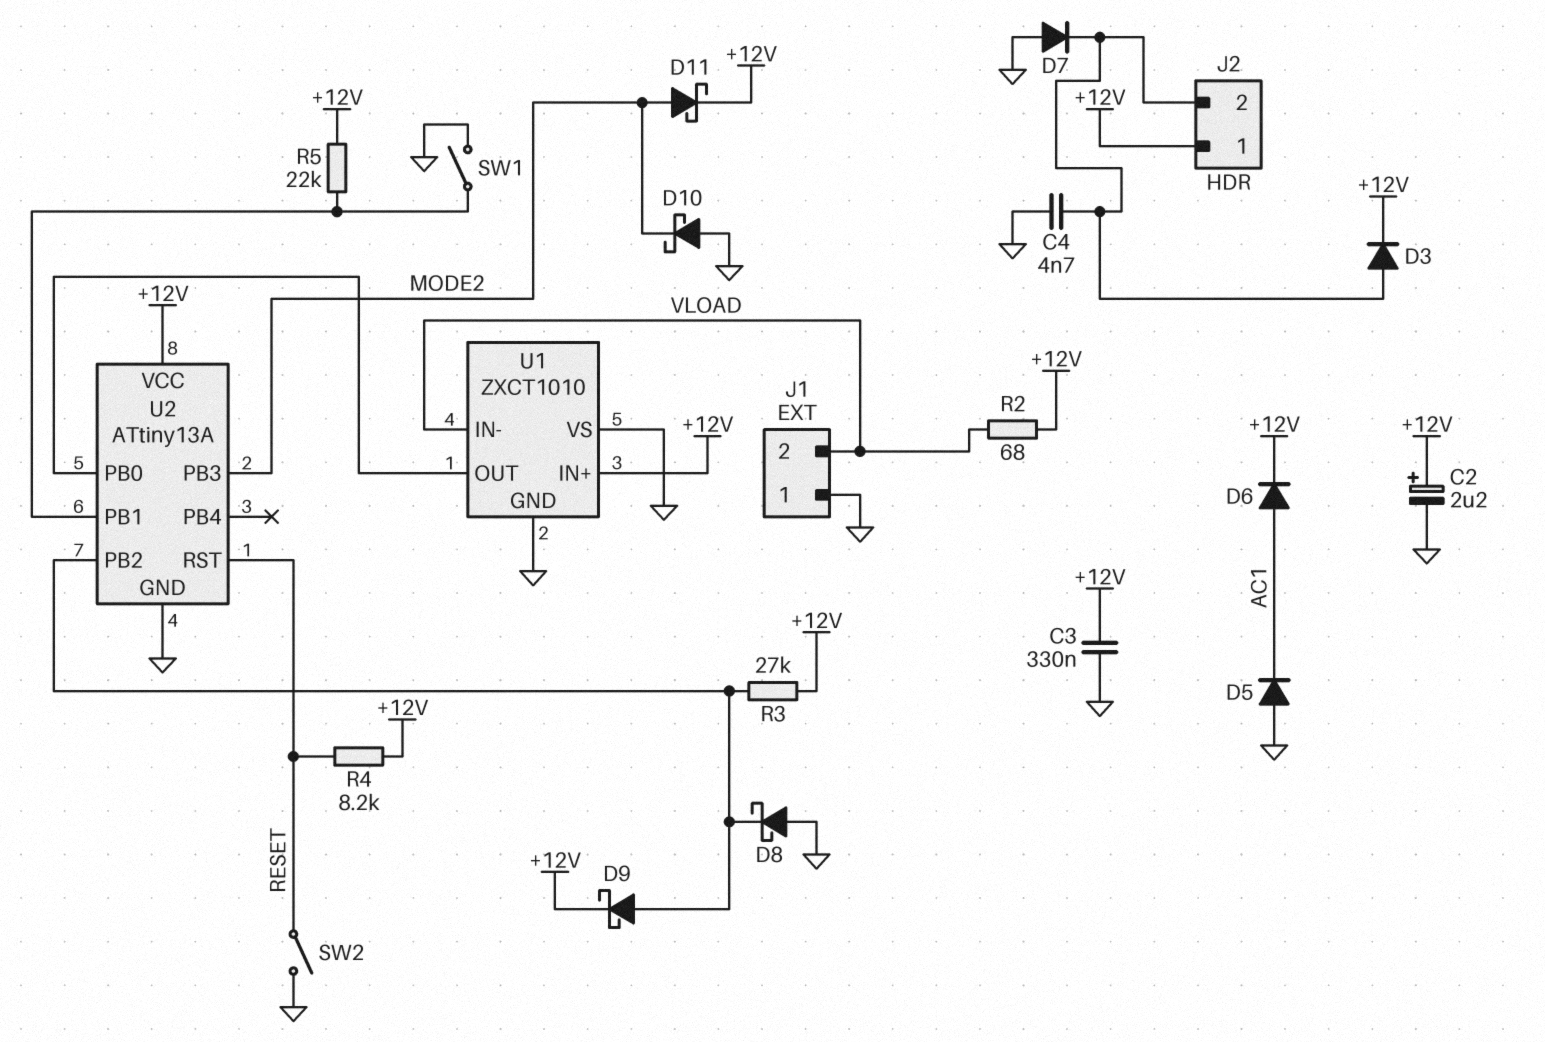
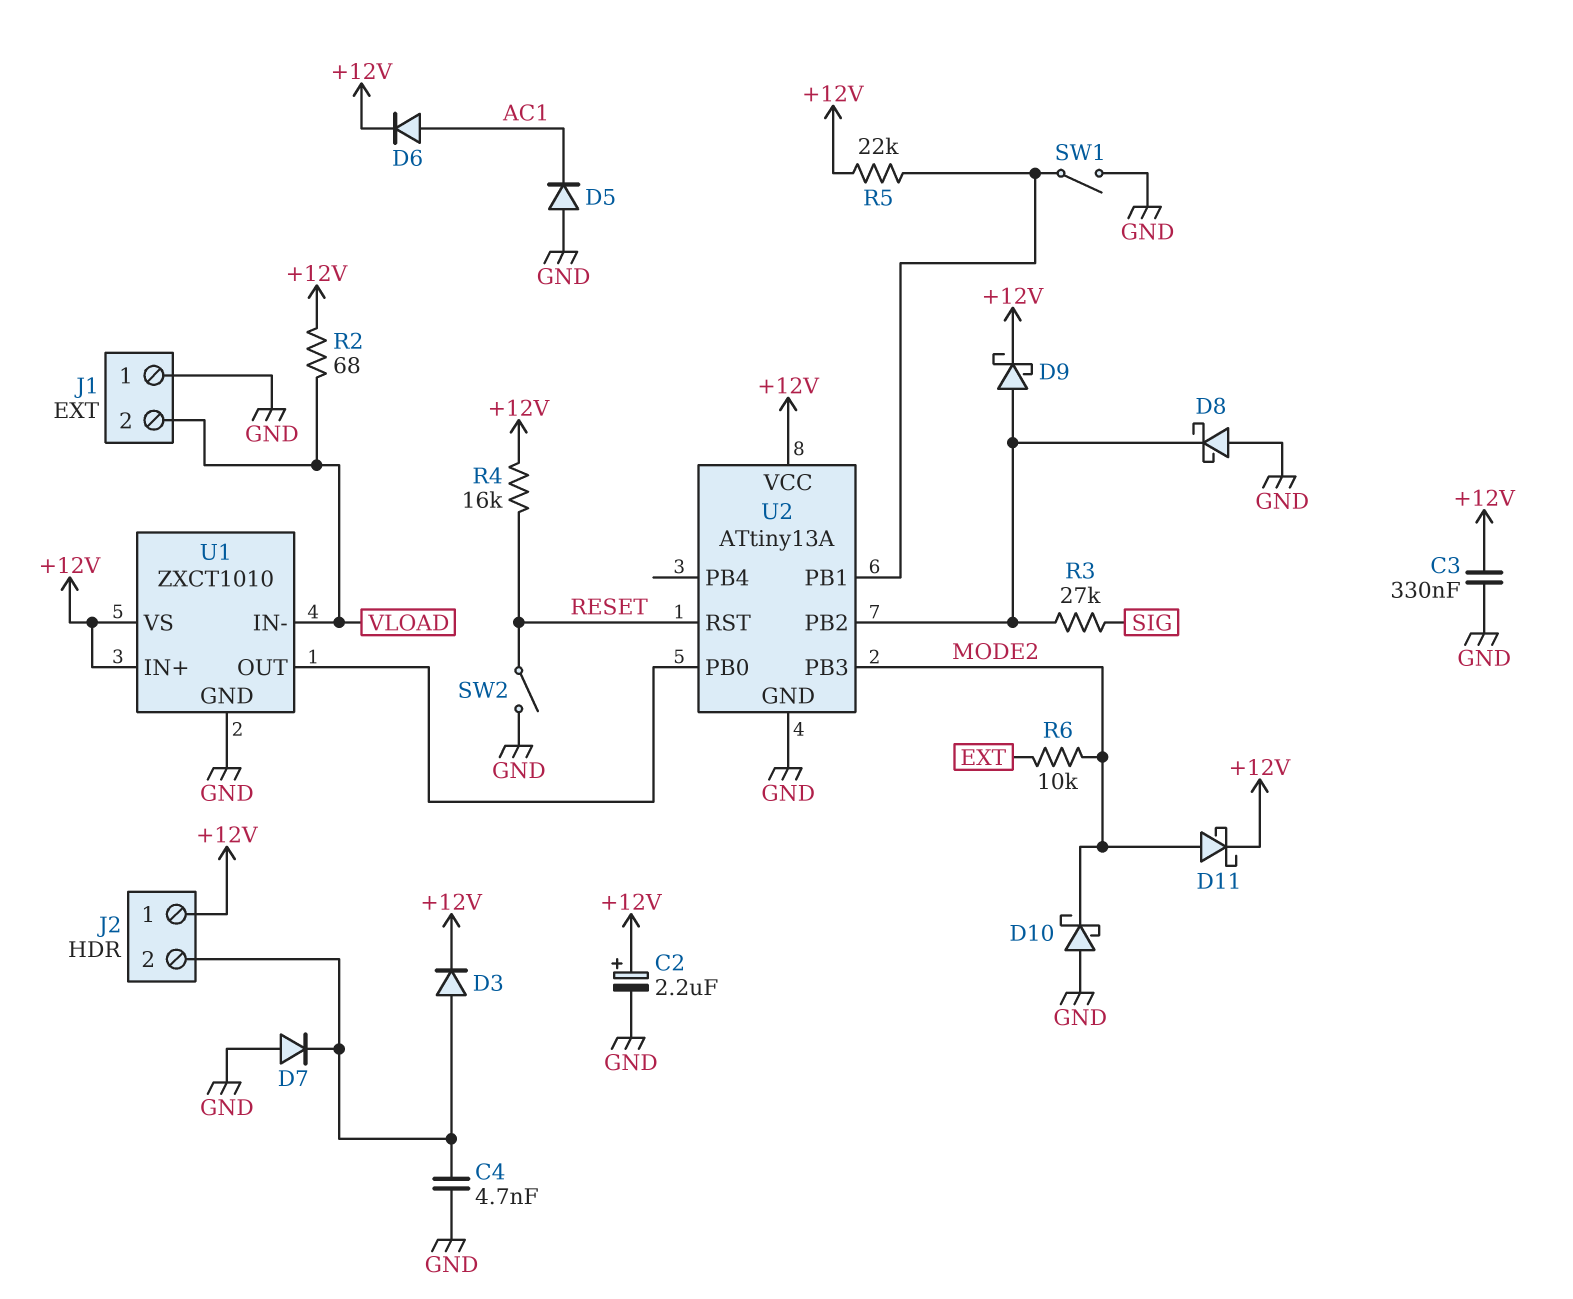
R3: 27k (+12V, U2/PB2) -> 27k (SIG, U2/PB2)
R4: 8.2k (+12V, RESET) -> 16k (+12V, RESET)
R6: none -> 10k (EXT, MODE2)
U1 pin VS: GND -> +12V

